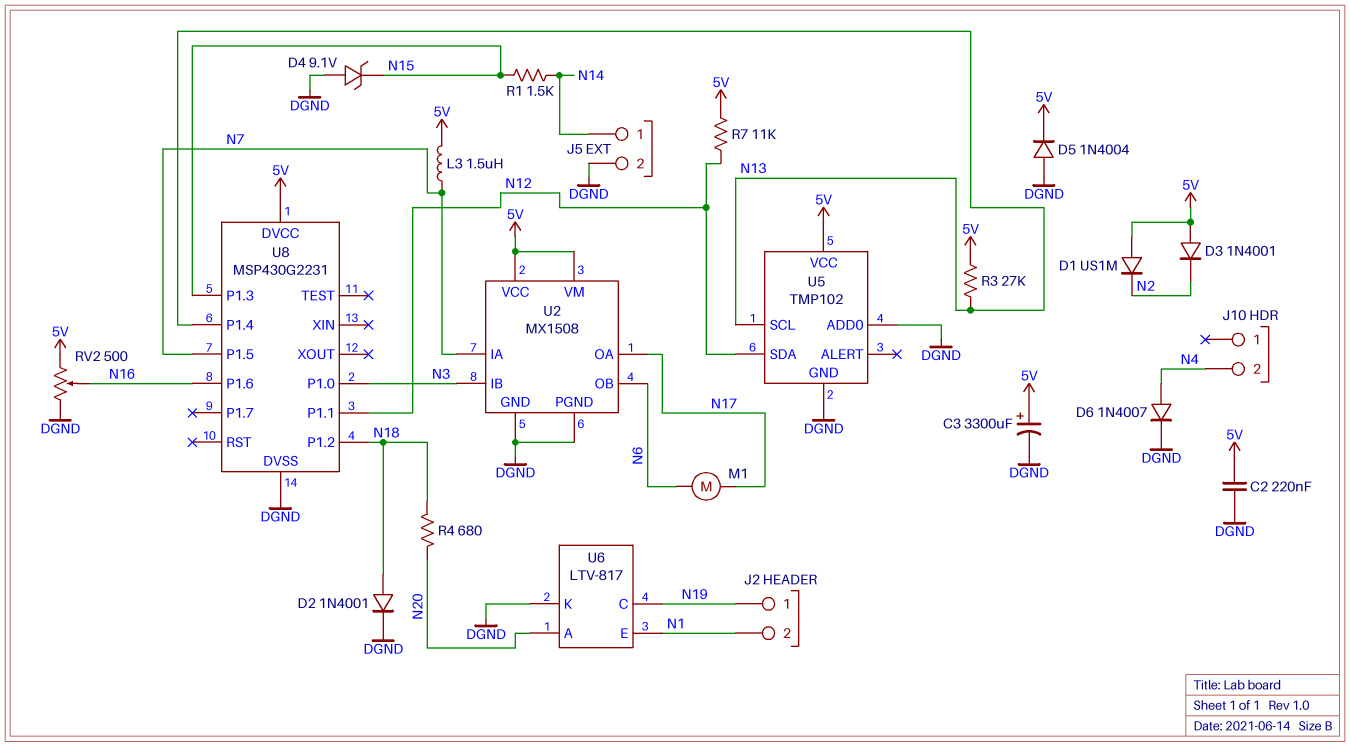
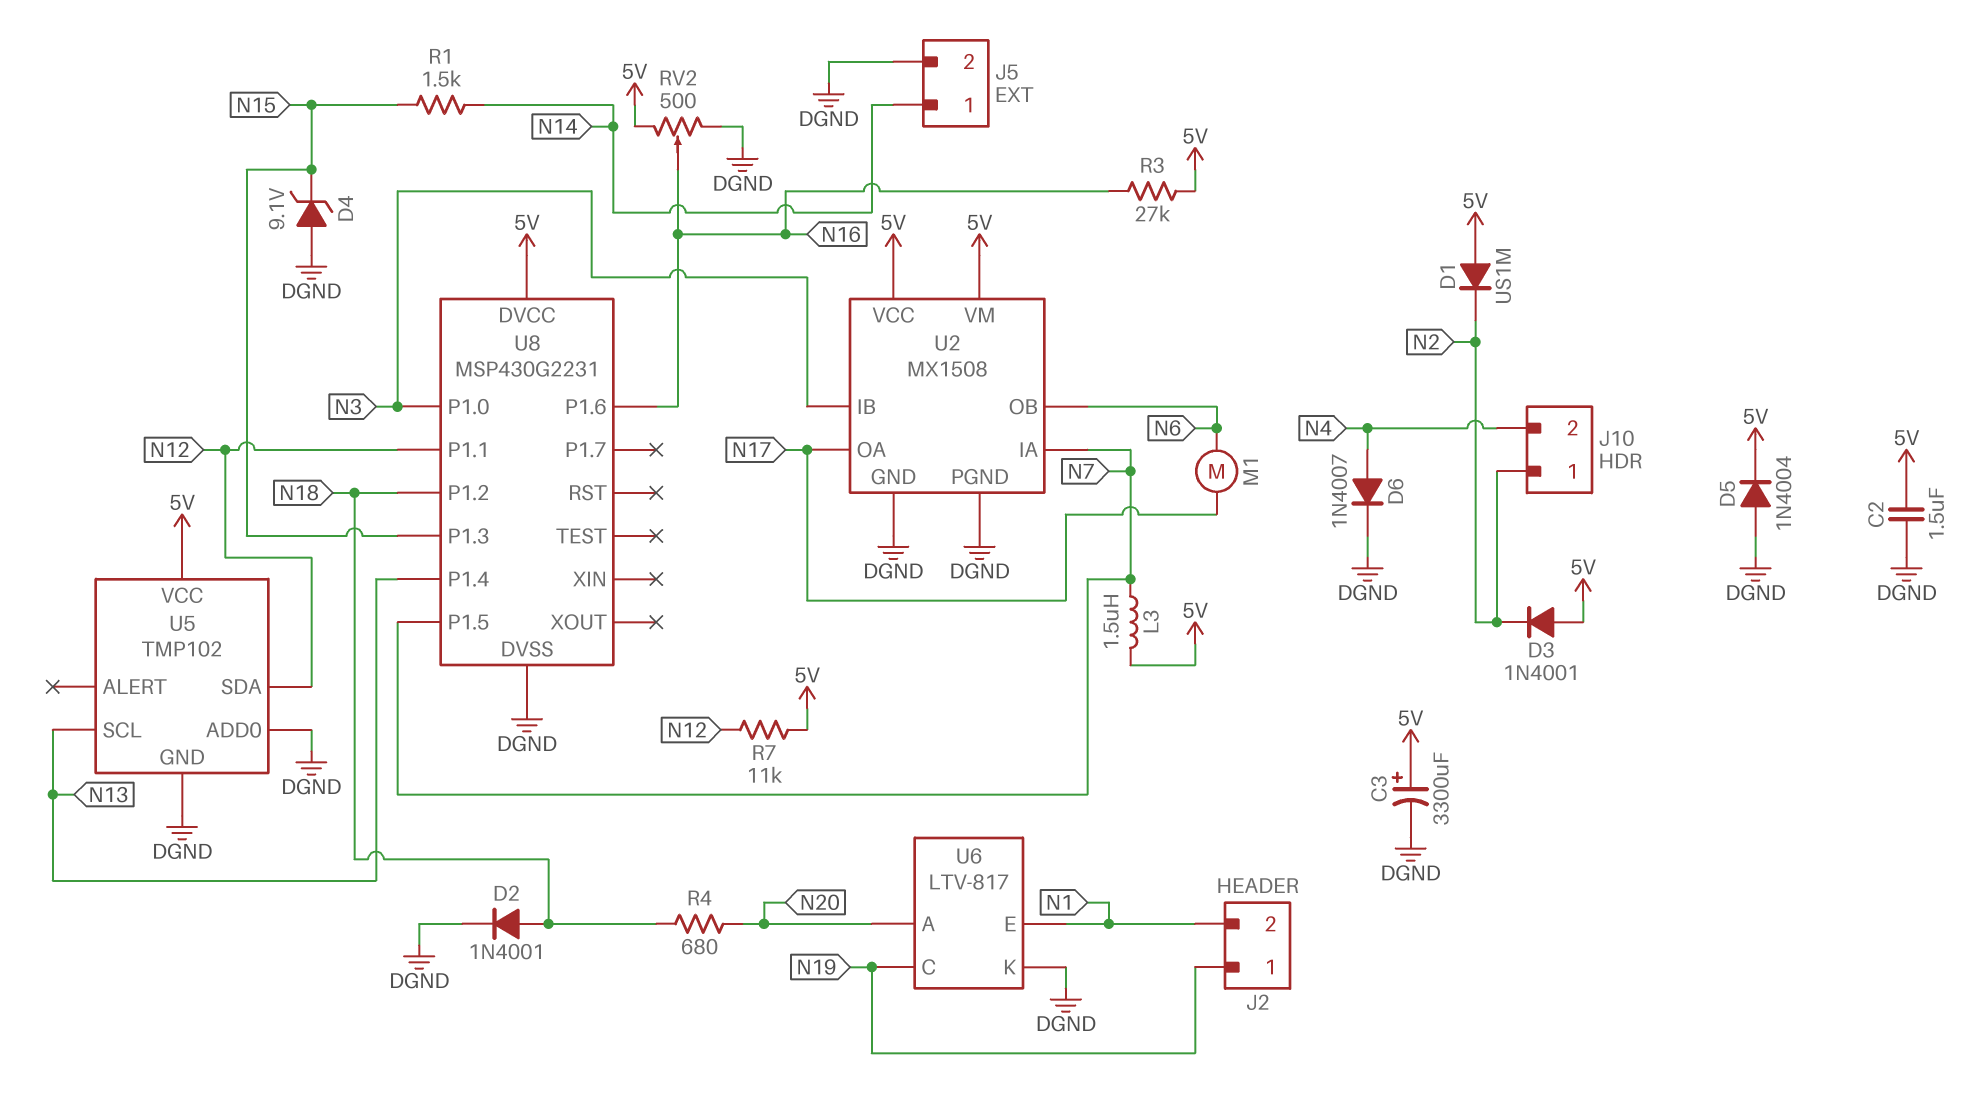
C2: 220nF (5V, DGND) -> 1.5uF (5V, DGND)
J10 pin 1: none -> N2
R3: 27k (5V, N13) -> 27k (5V, N16)

